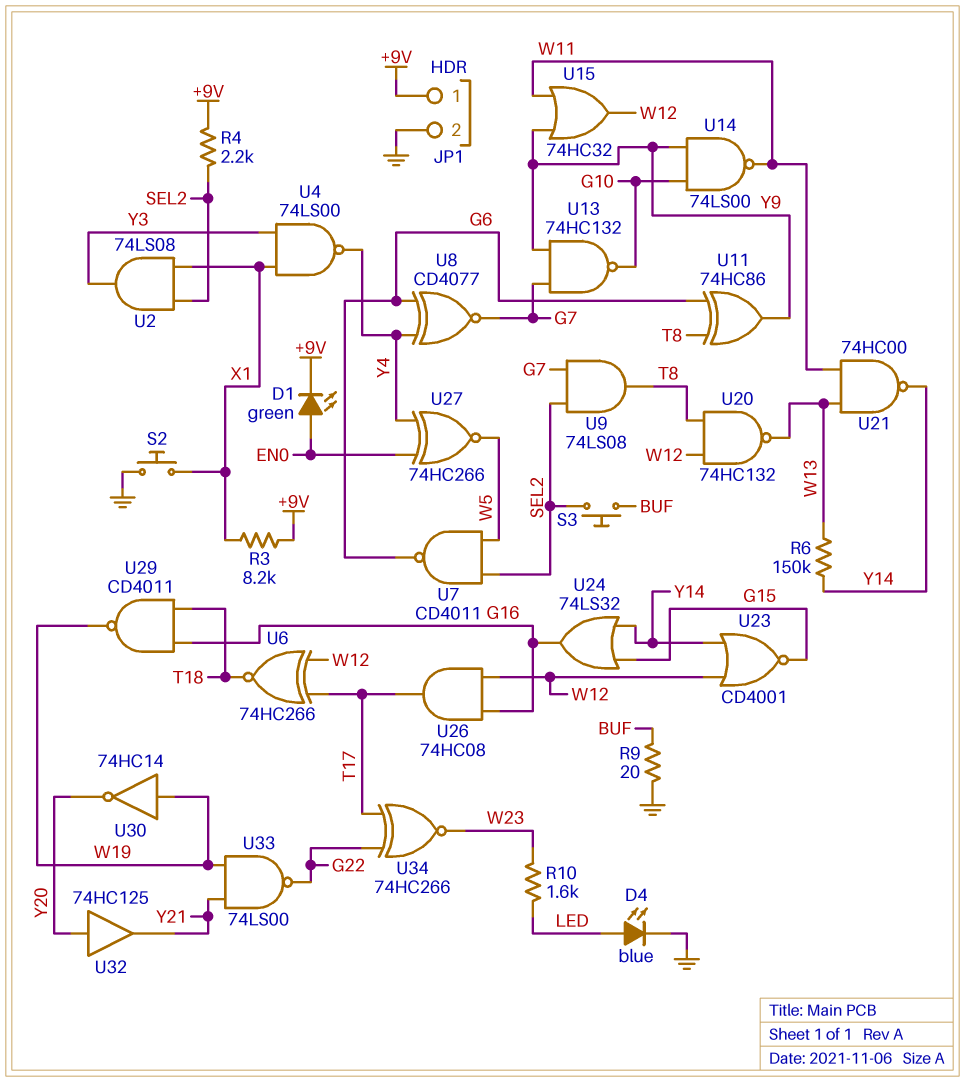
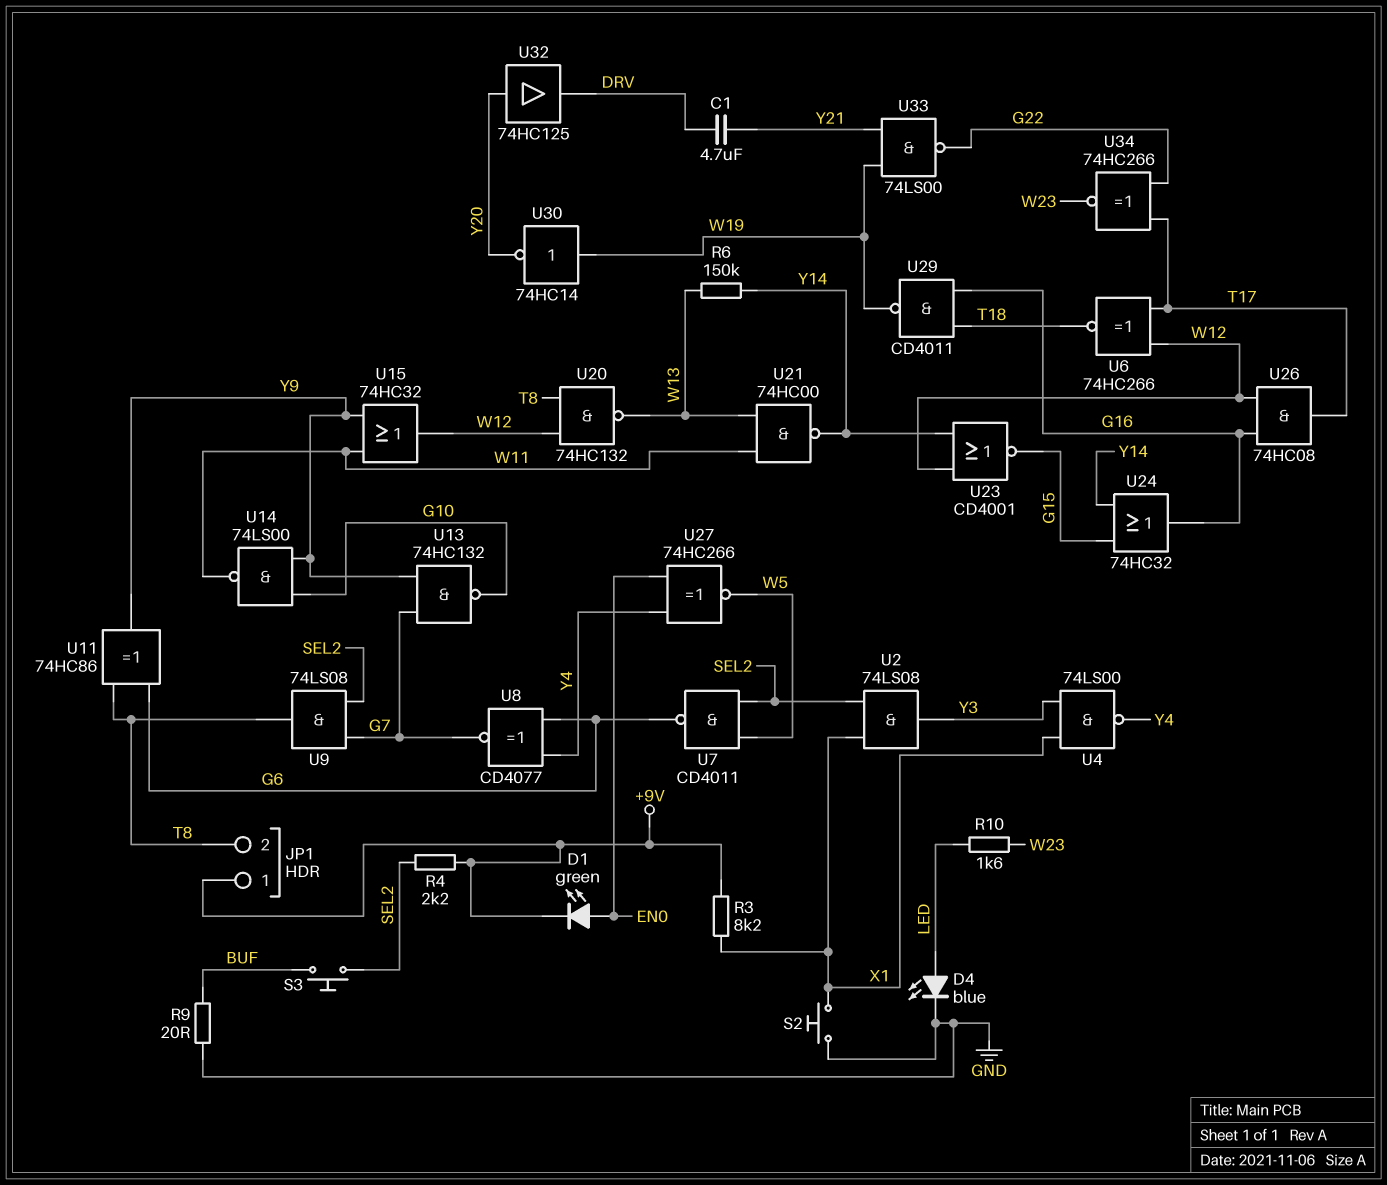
C1: none -> 4.7uF (DRV, Y21)
JP1 pin 2: GND -> T8
U24: OR 74LS32 (in G15, in Y14, out G16) -> OR 74HC32 (in G15, in Y14, out G16)
U32: buffer 74HC125 (in Y20, out Y21) -> buffer 74HC125 (in Y20, out DRV)

